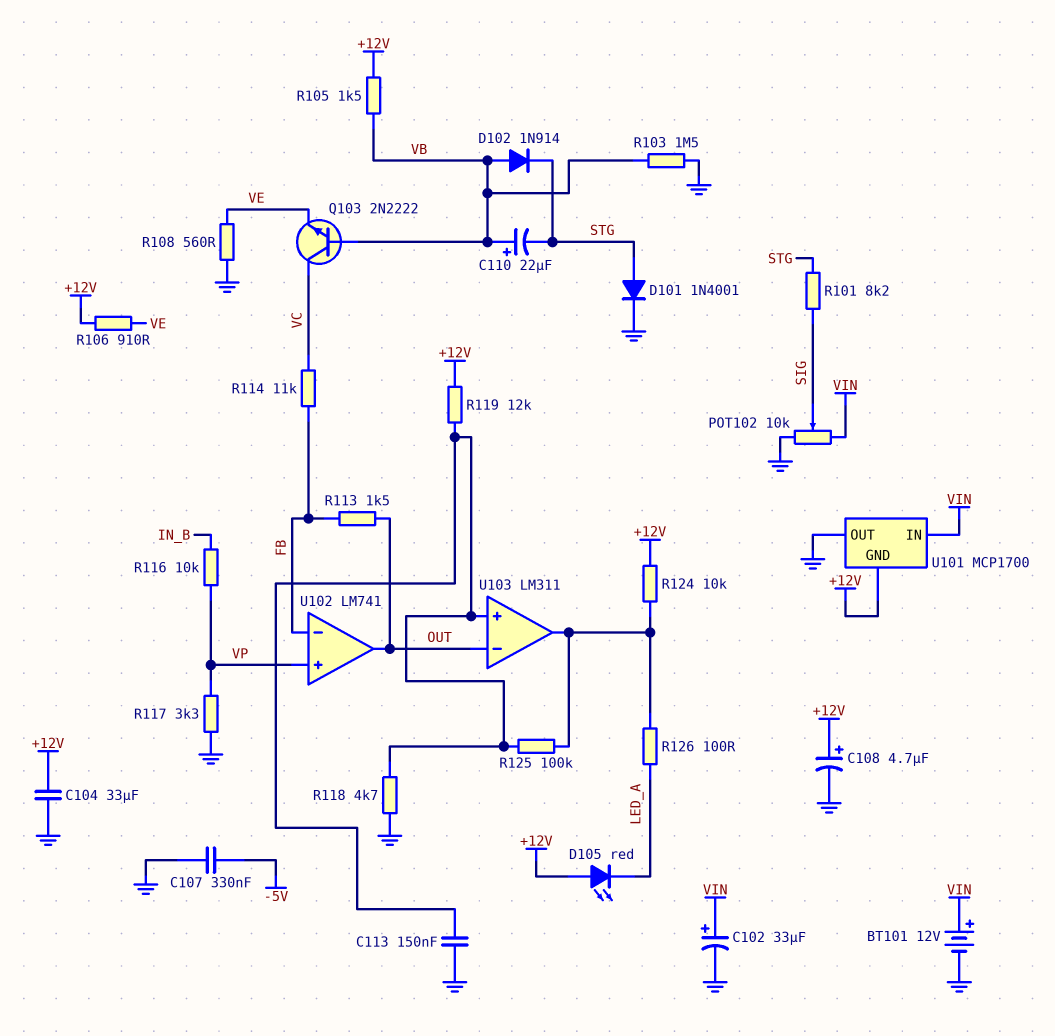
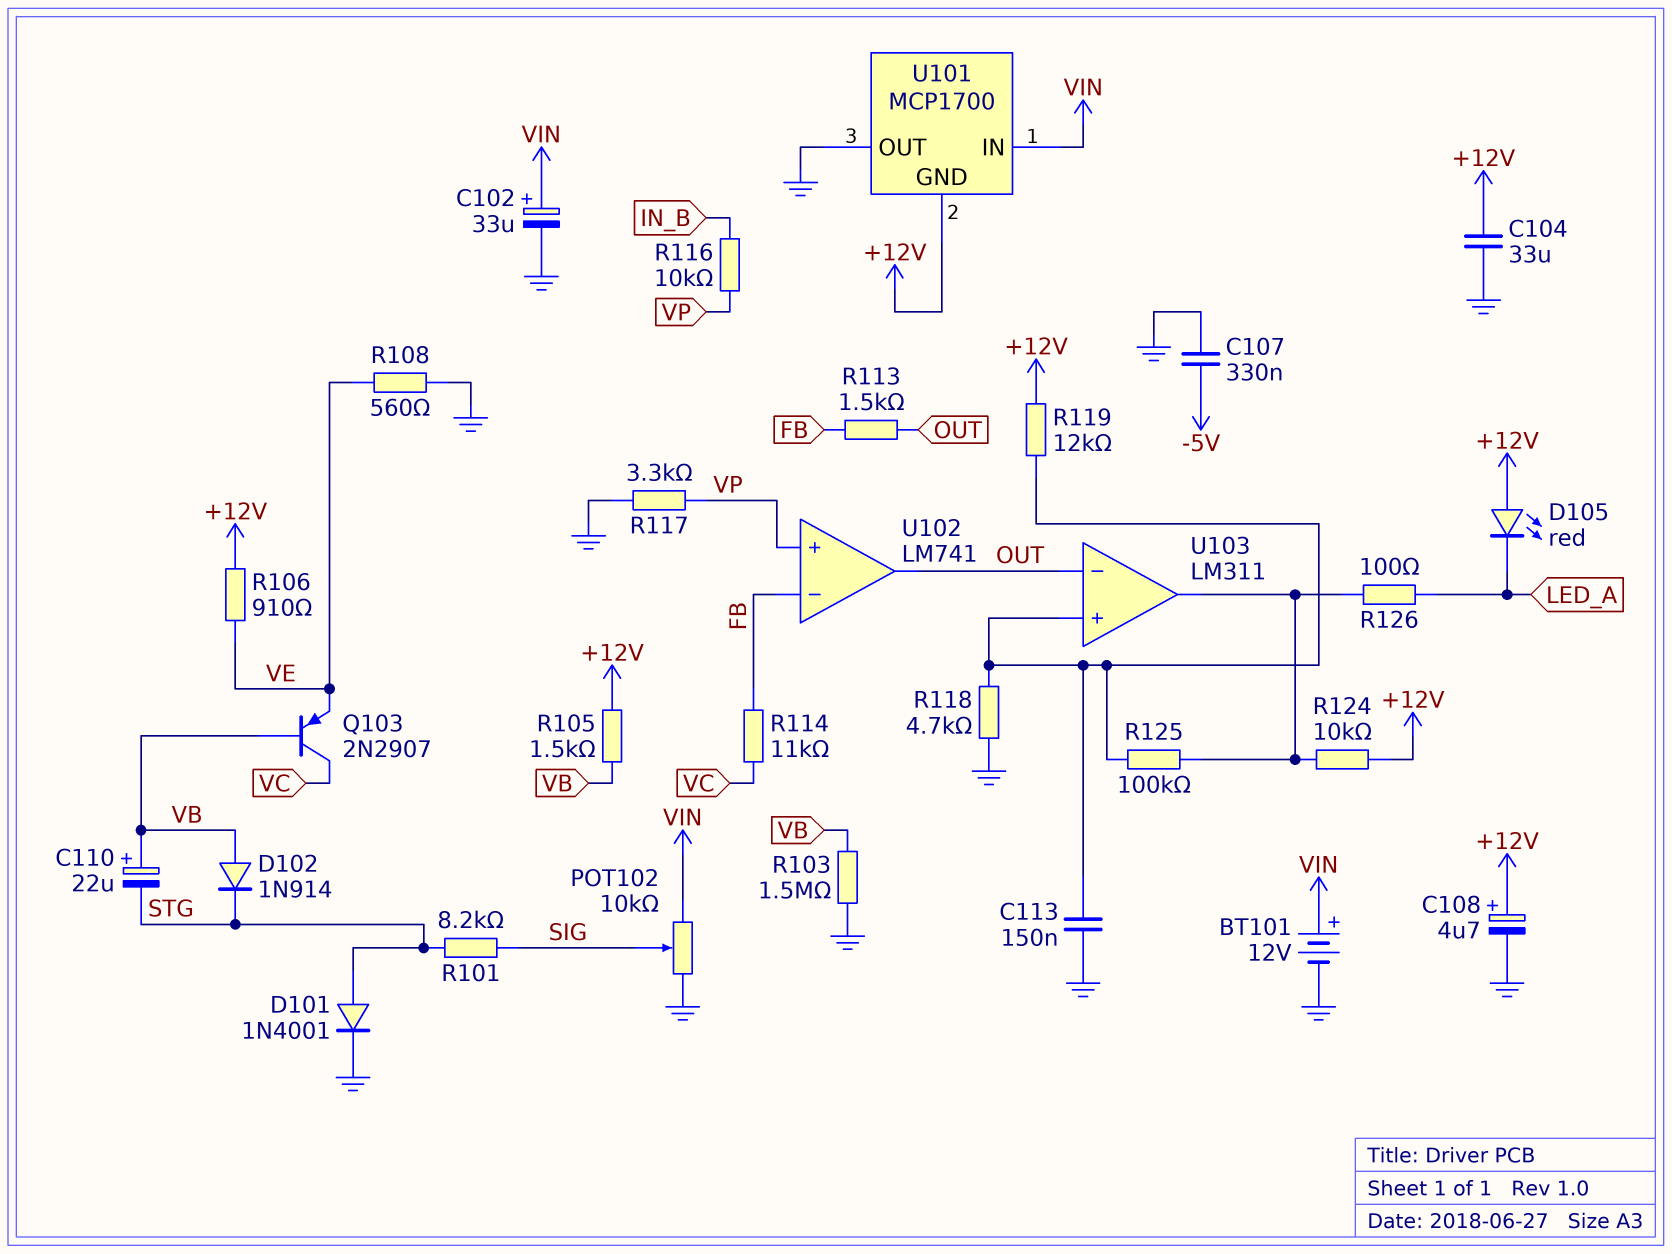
Q103: NPN 2N2222 (B VB, C VC, E VE) -> PNP 2N2907 (B VB, C VC, E VE)

